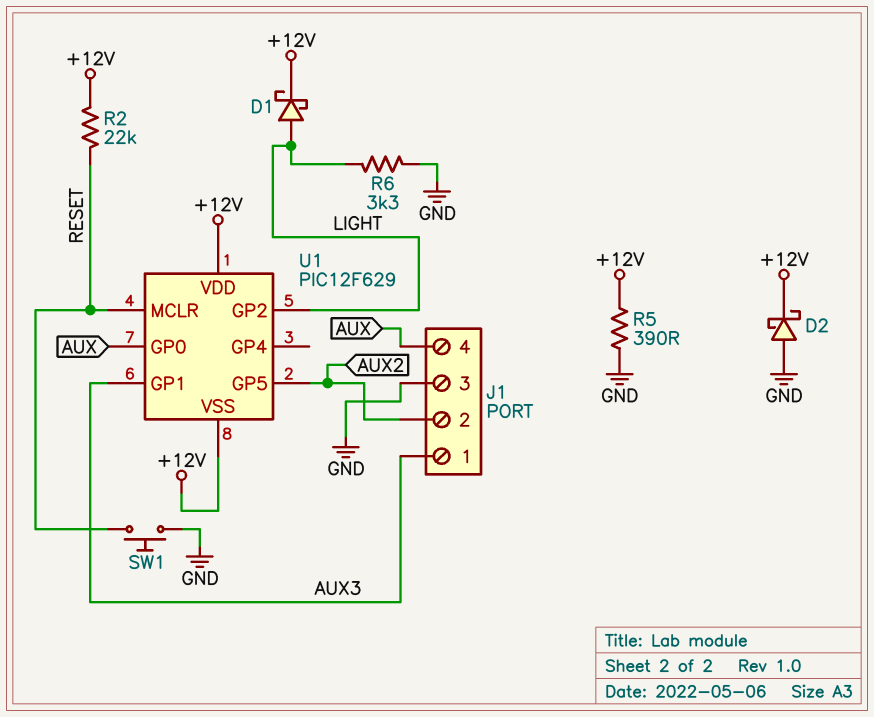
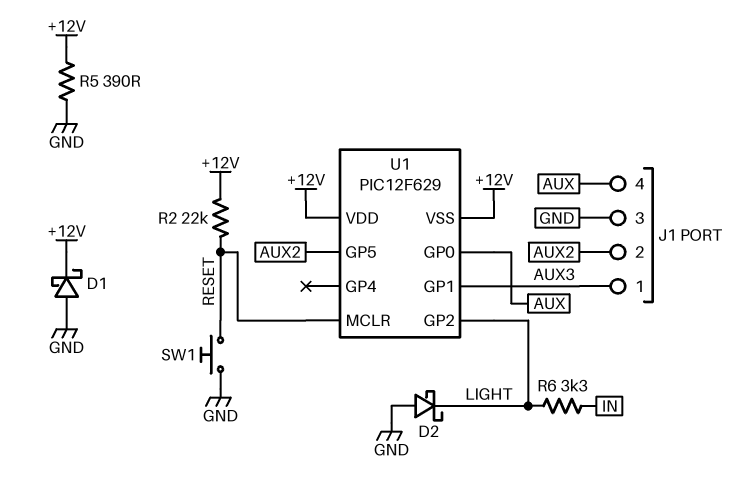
D1: schottky (A LIGHT, K +12V) -> schottky (A GND, K +12V)
D2: schottky (A GND, K +12V) -> schottky (A GND, K LIGHT)
R6: 3.3k (GND, LIGHT) -> 3.3k (IN, LIGHT)

